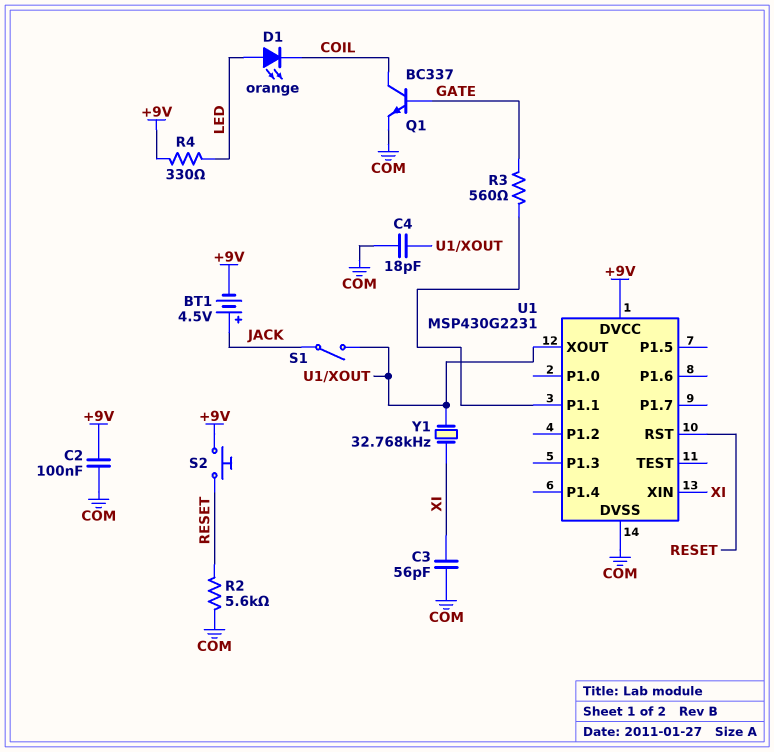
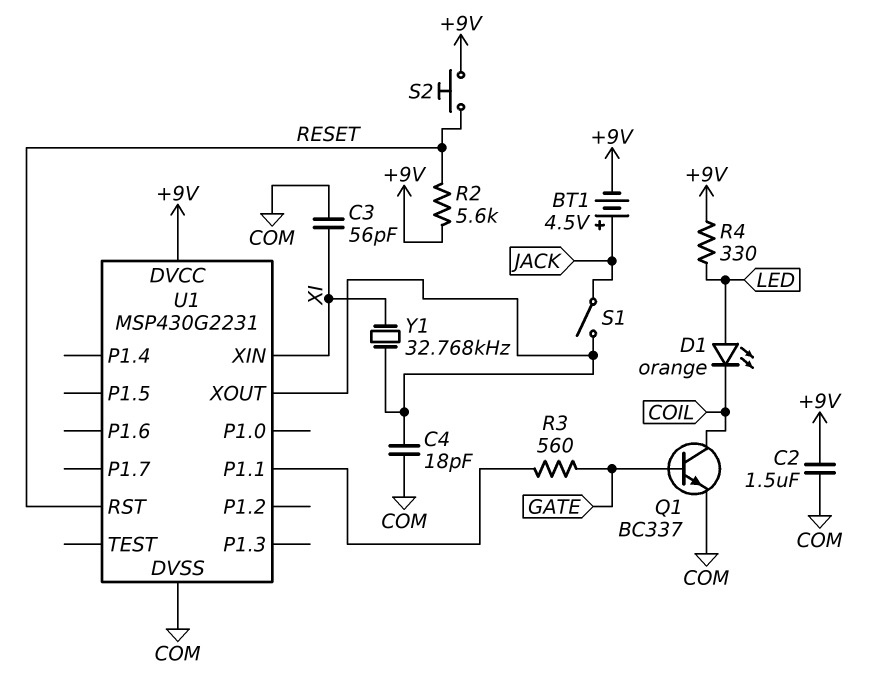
C2: 100nF (+9V, COM) -> 1.5uF (+9V, COM)
R2: 5.6k (COM, RESET) -> 5.6k (+9V, RESET)

